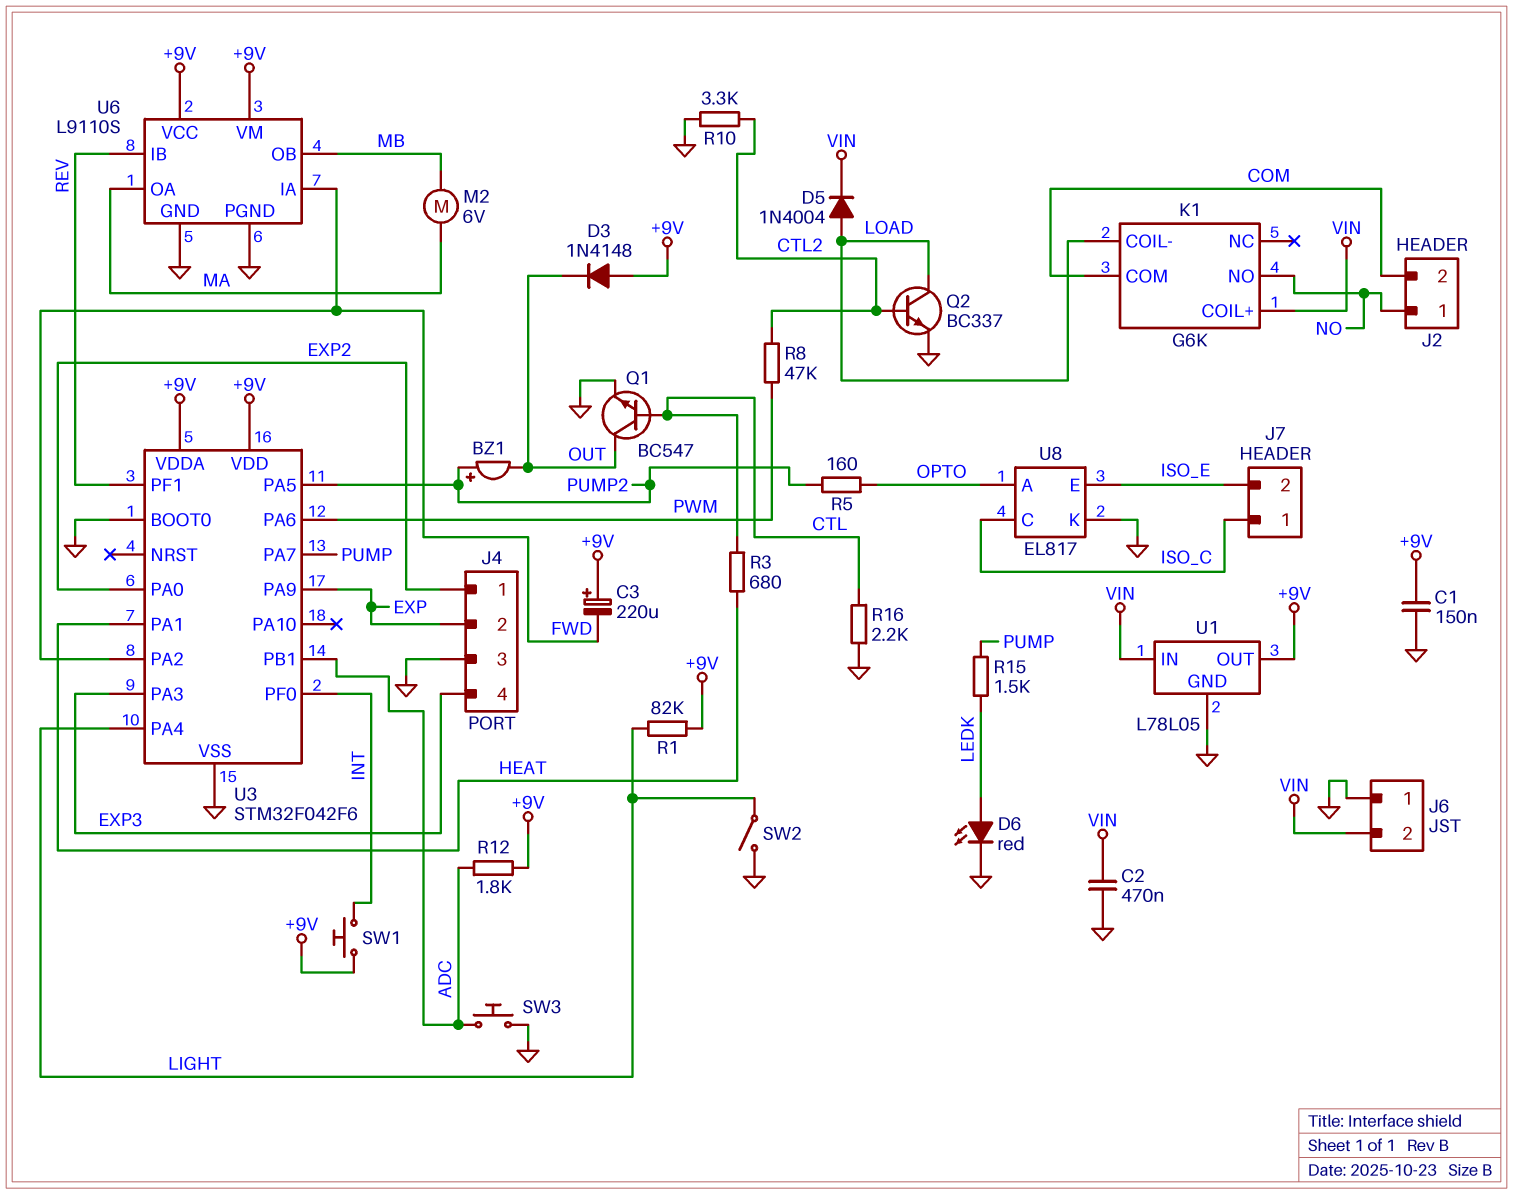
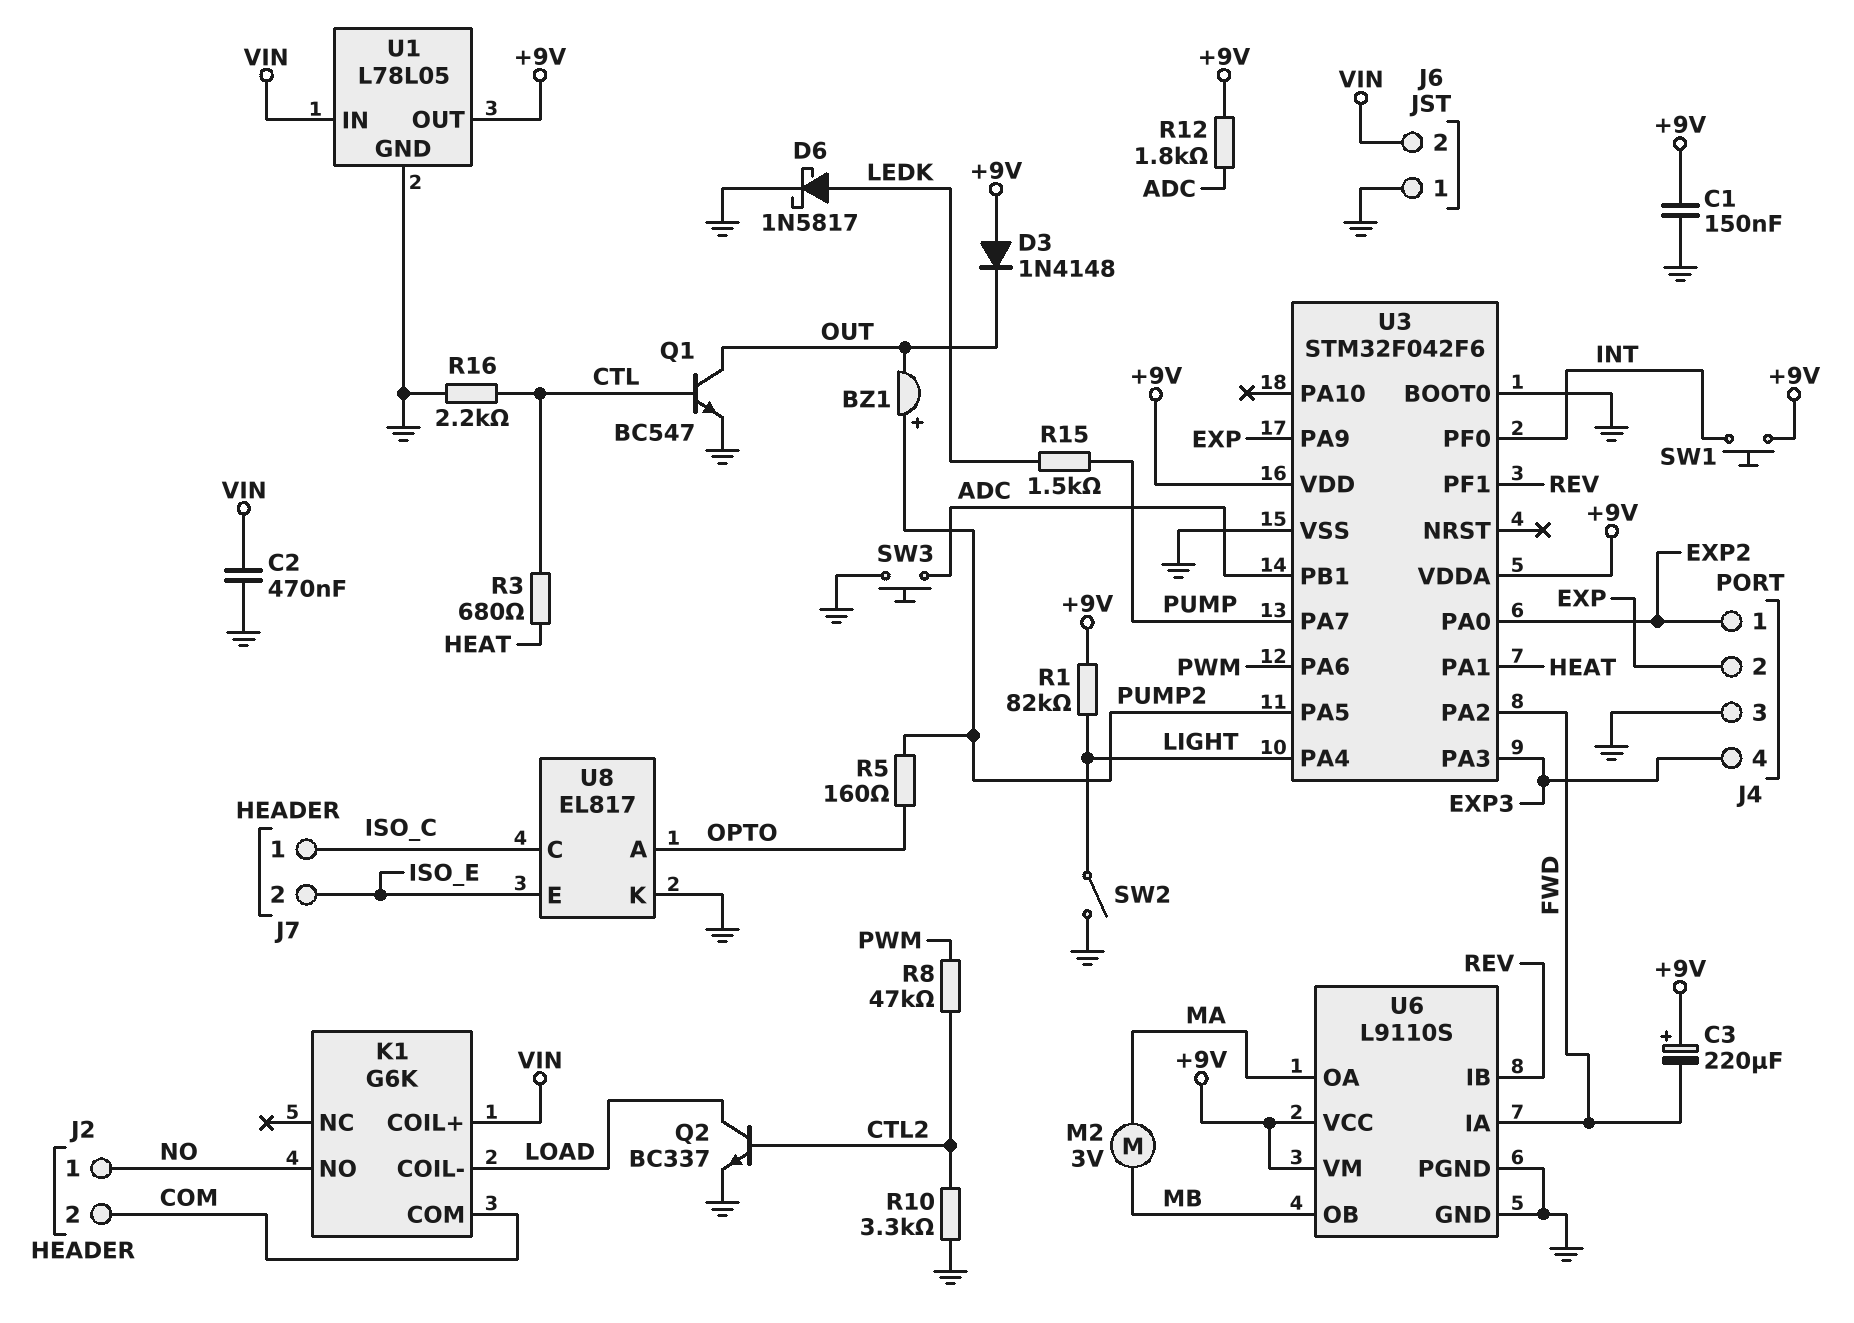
D5: diode 1N4004 (A LOAD, K VIN) -> none
D6: LED red (A LEDK, K GND) -> schottky 1N5817 (A LEDK, K GND)
M2: motor 6V (MA, MB) -> motor 3V (MA, MB)

